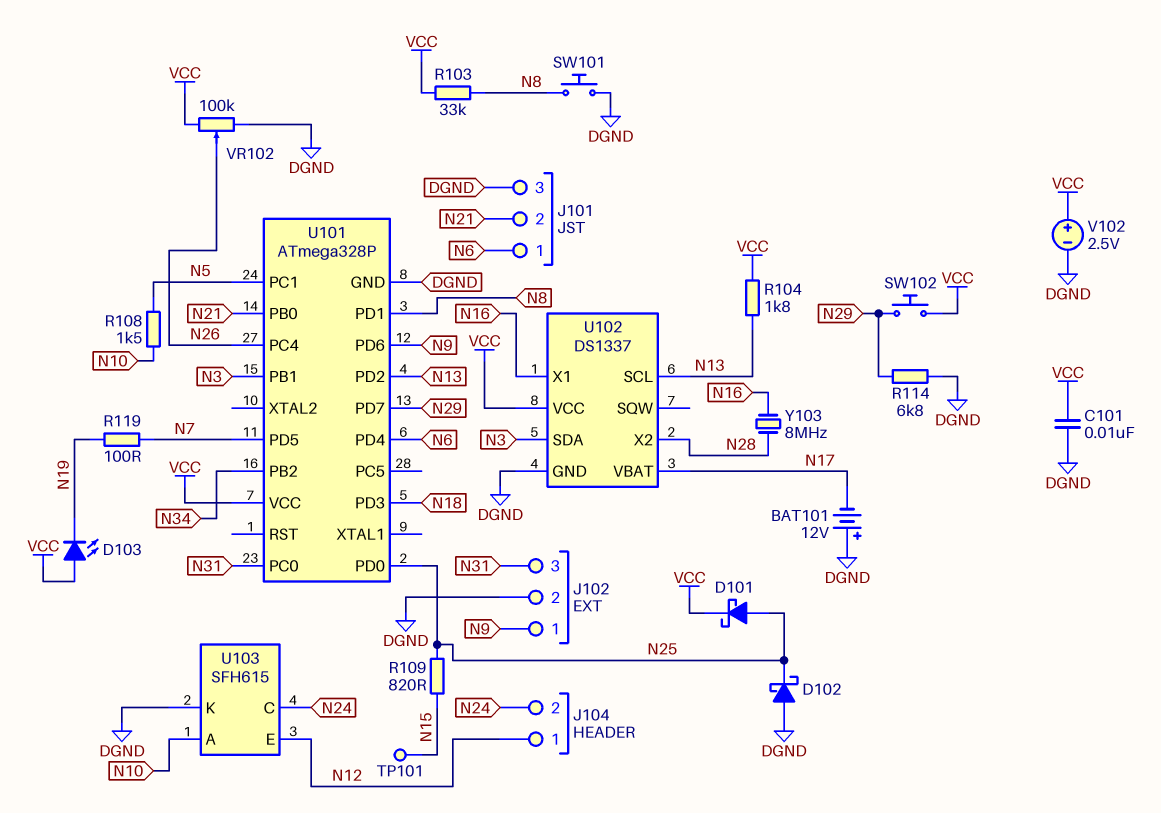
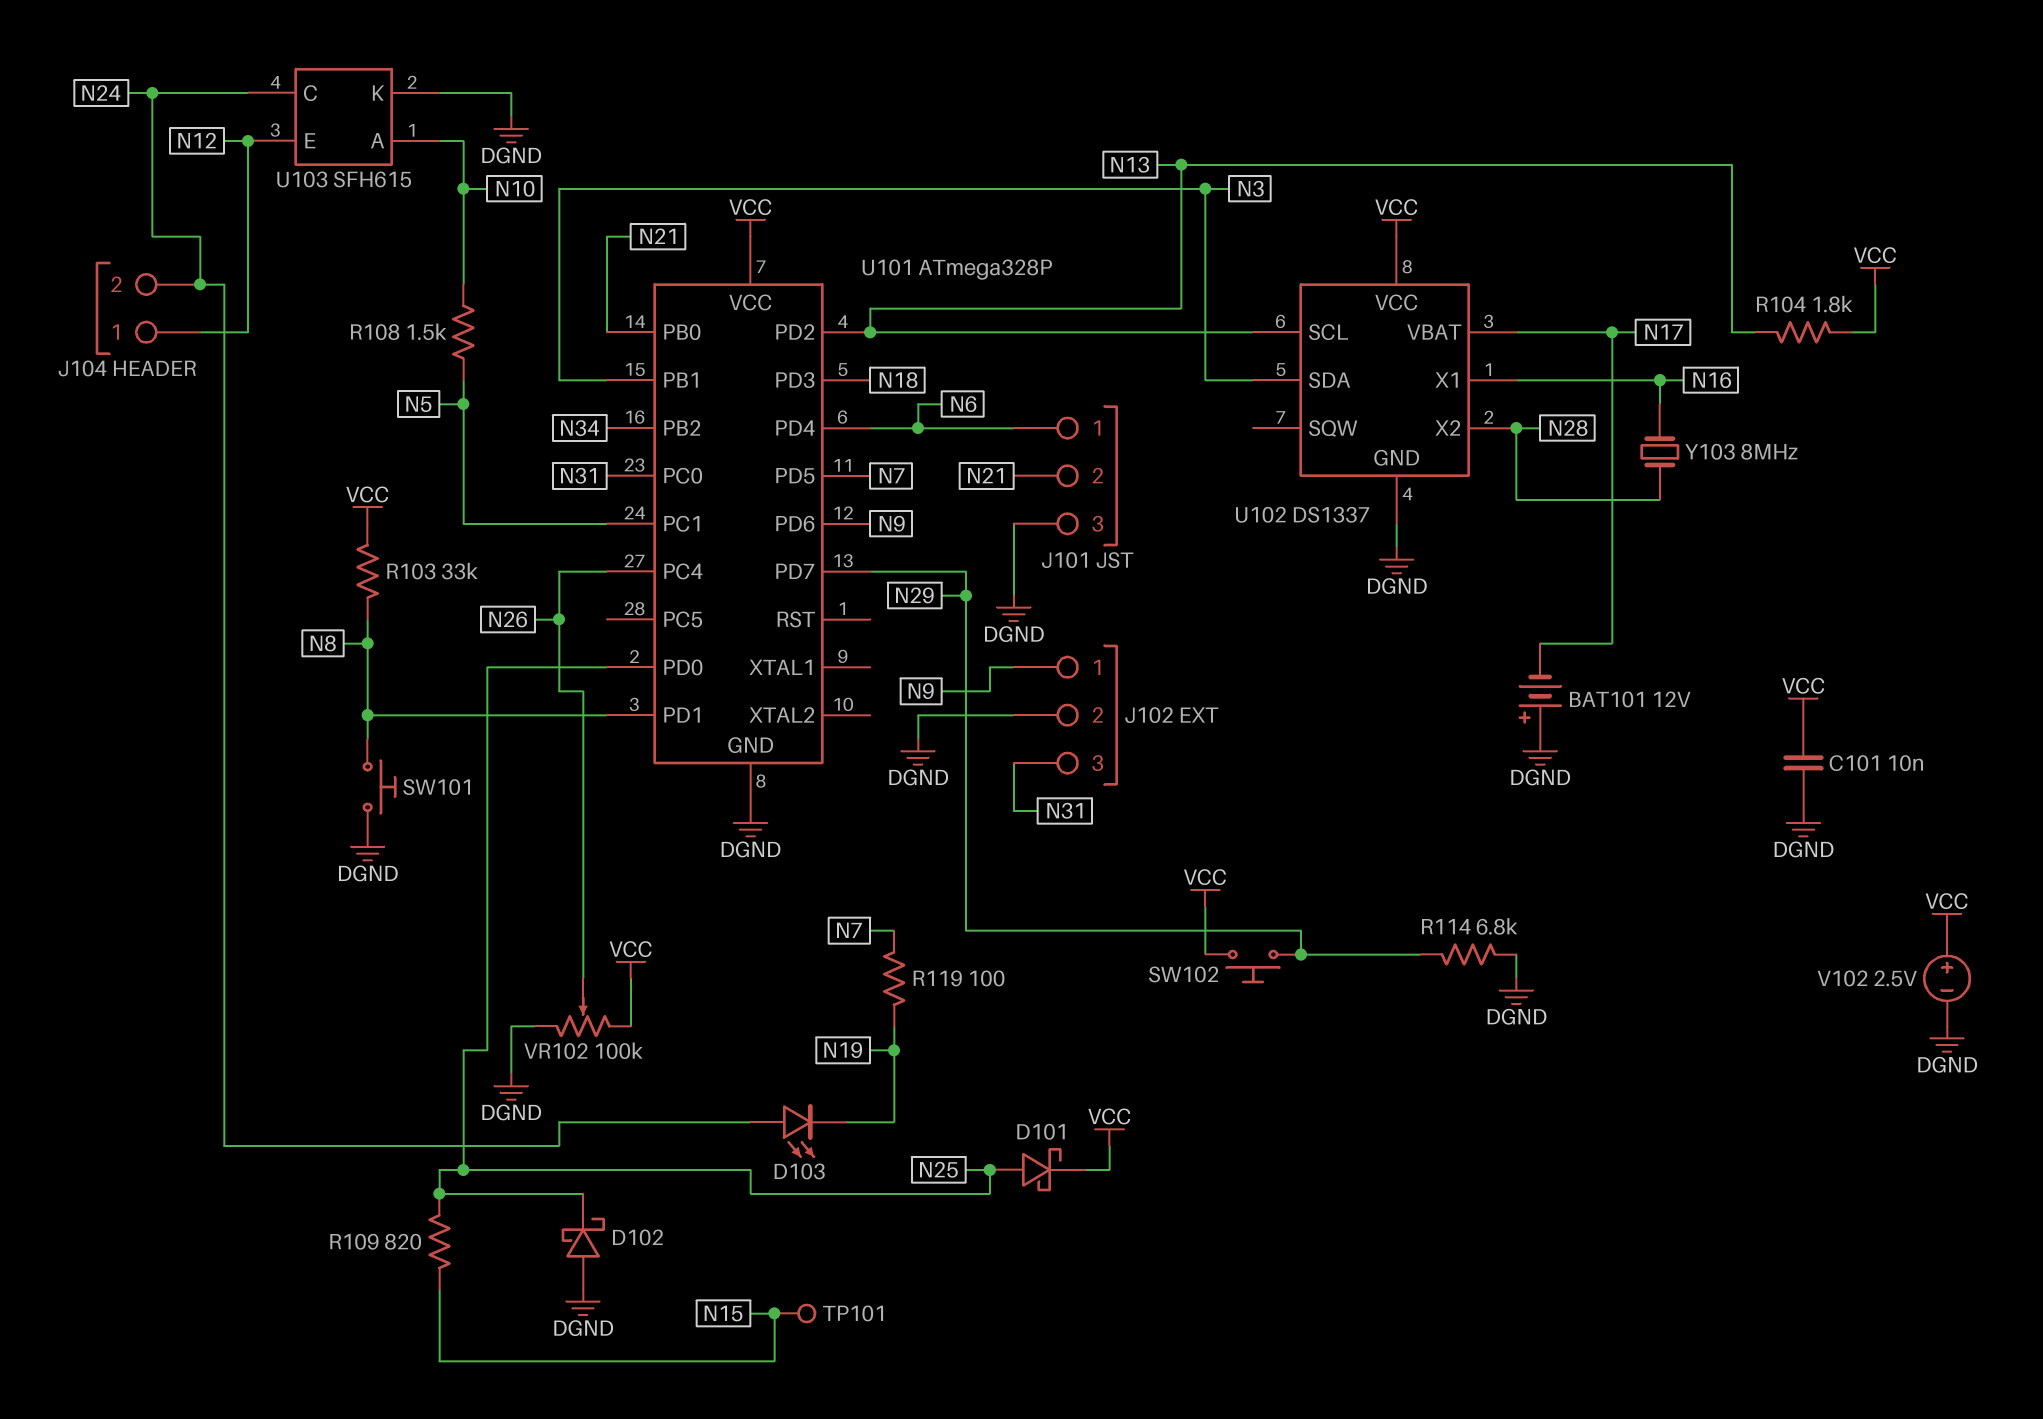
D103: LED (A VCC, K N19) -> LED (A N24, K N19)

